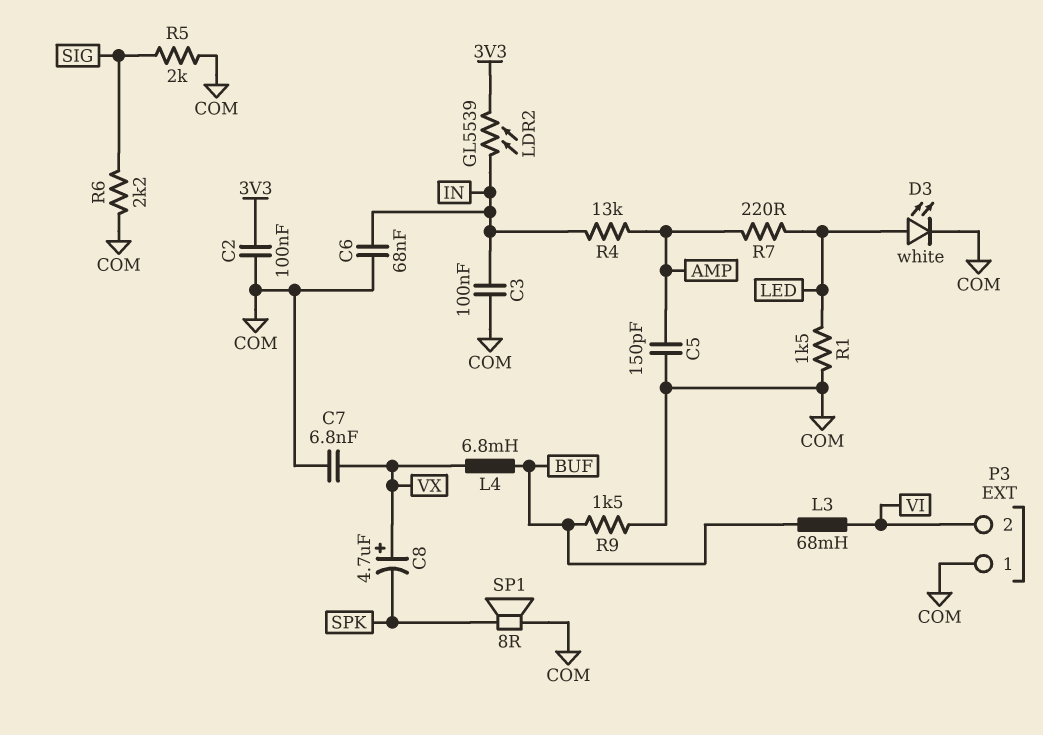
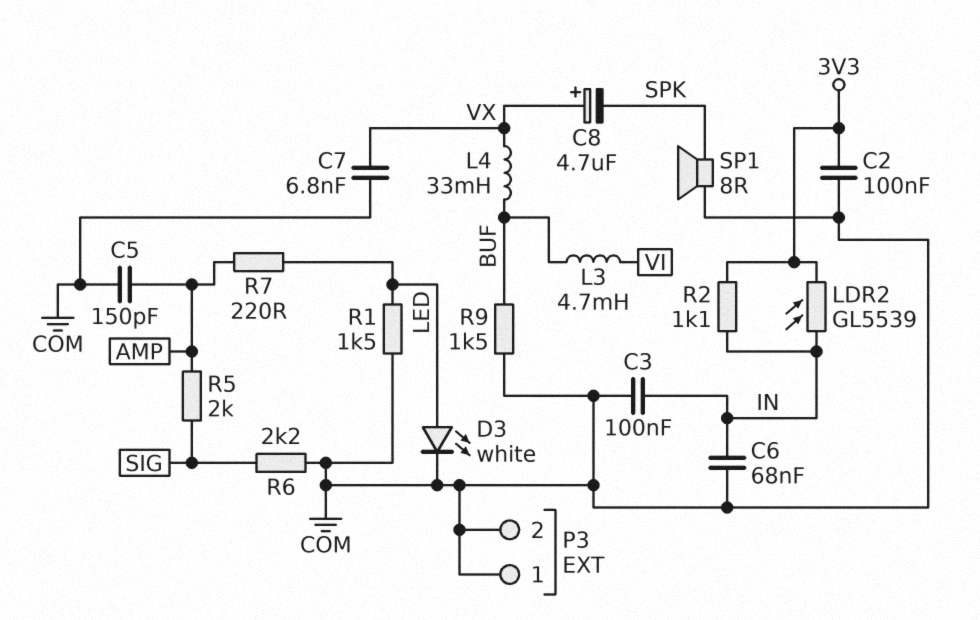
L3: 68mH (BUF, VI) -> 4.7mH (BUF, VI)
L4: 6.8mH (BUF, VX) -> 33mH (BUF, VX)
P3 pin 2: VI -> COM
R2: none -> 1.1k (3V3, IN)
R4: 13k (AMP, IN) -> none
R5: 2k (COM, SIG) -> 2k (AMP, SIG)

